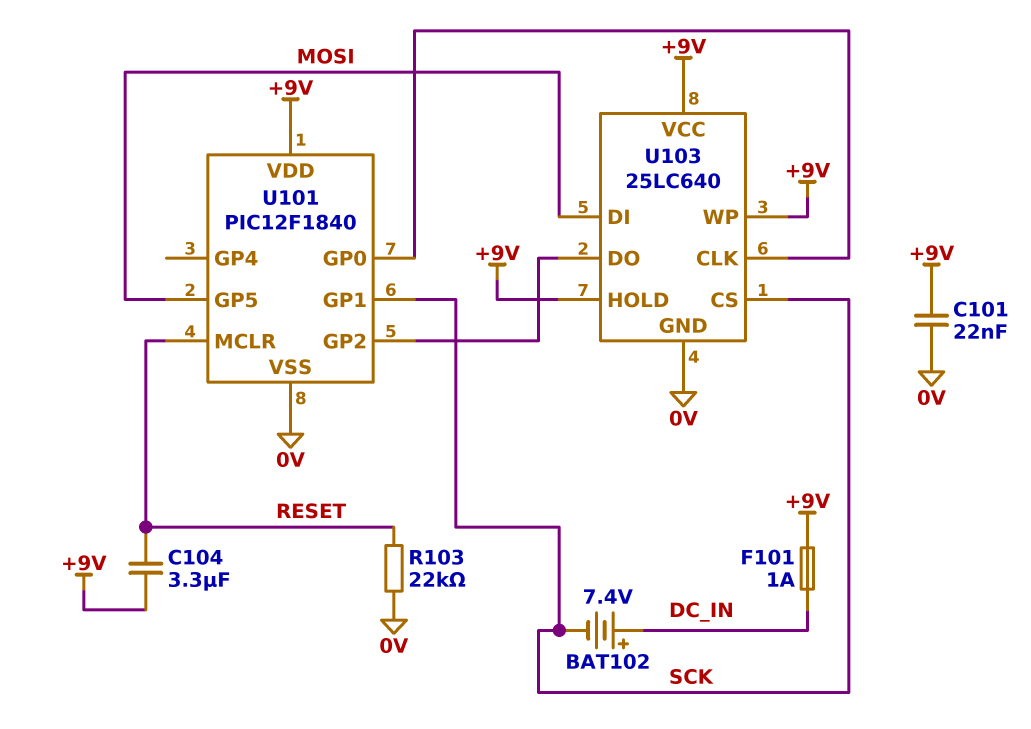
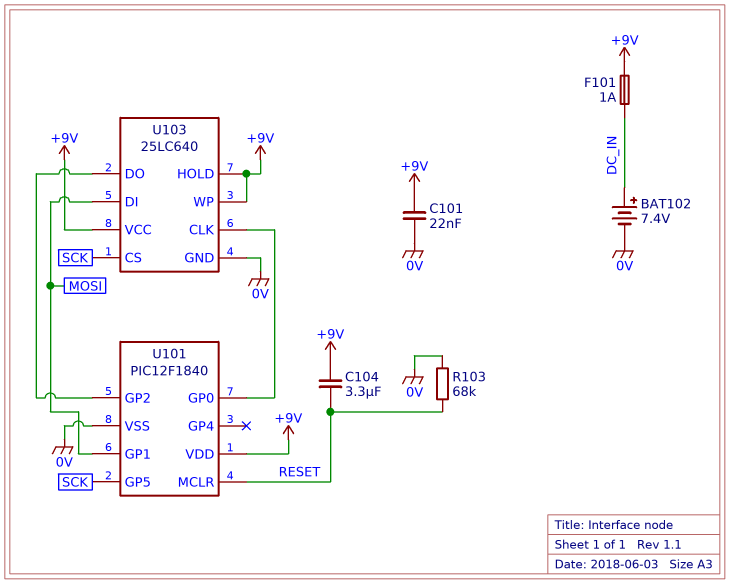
BAT102: 7.4V (plus DC_IN, minus SCK) -> 7.4V (plus DC_IN, minus 0V)
R103: 22k (0V, RESET) -> 68k (0V, RESET)
U101 pin GP1: SCK -> MOSI
U101 pin GP5: MOSI -> SCK

